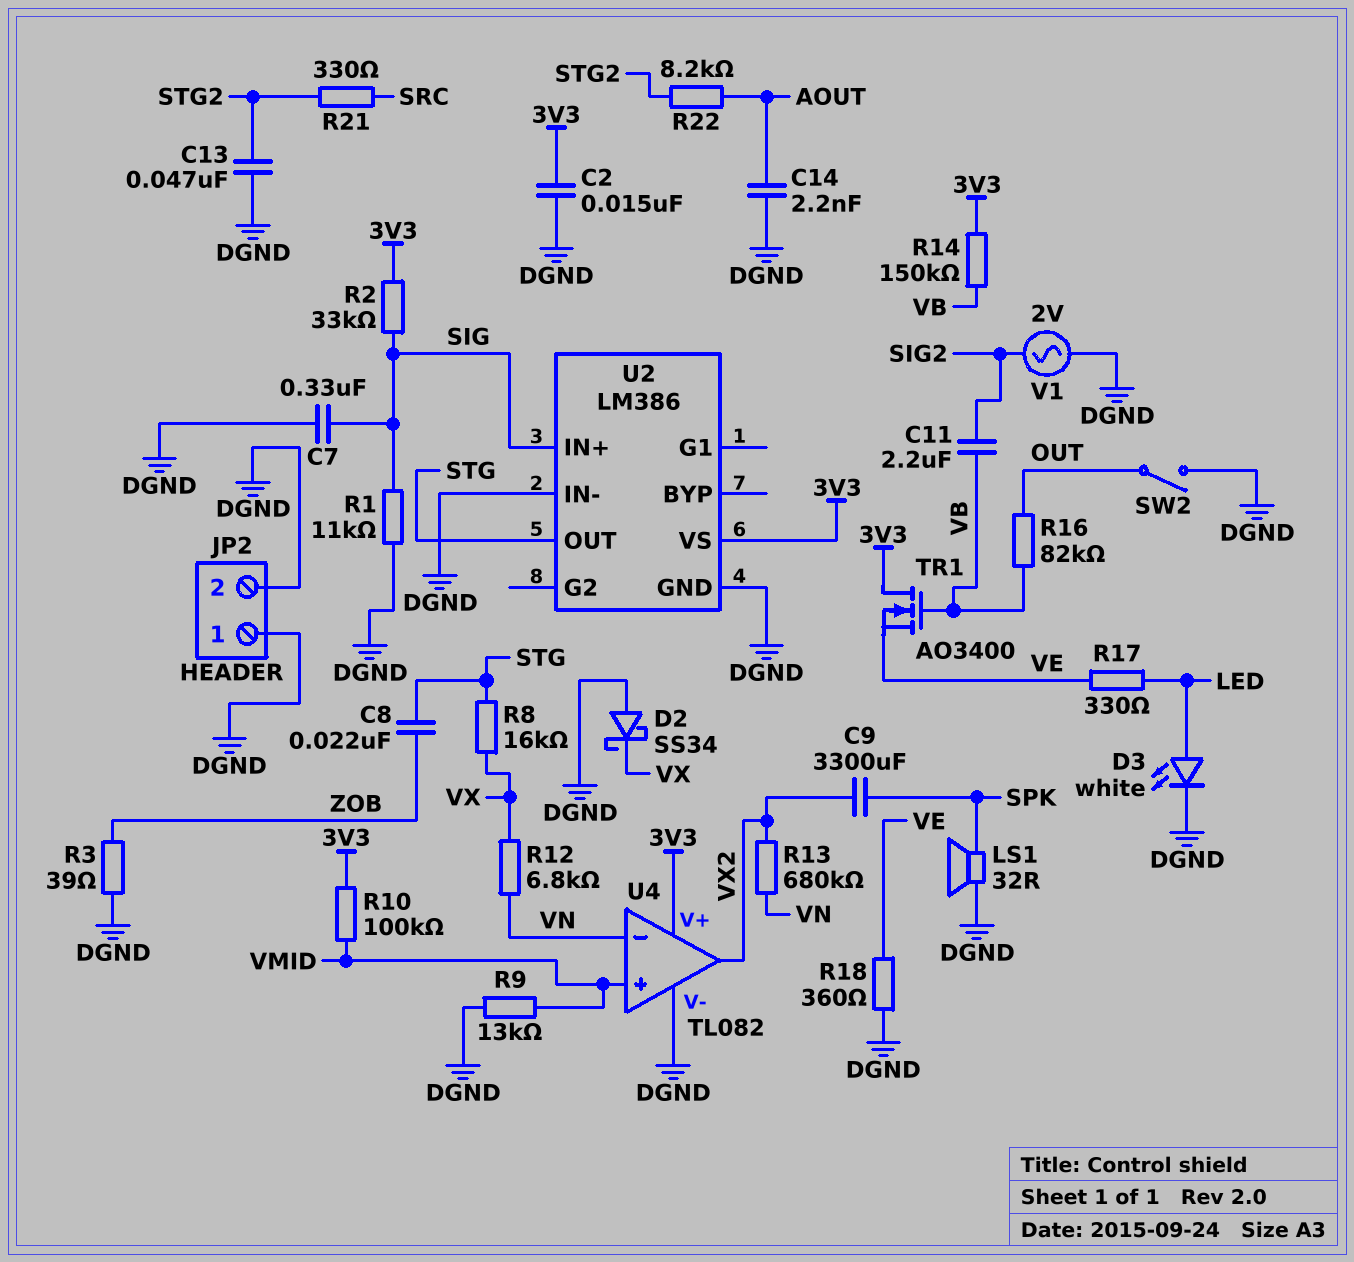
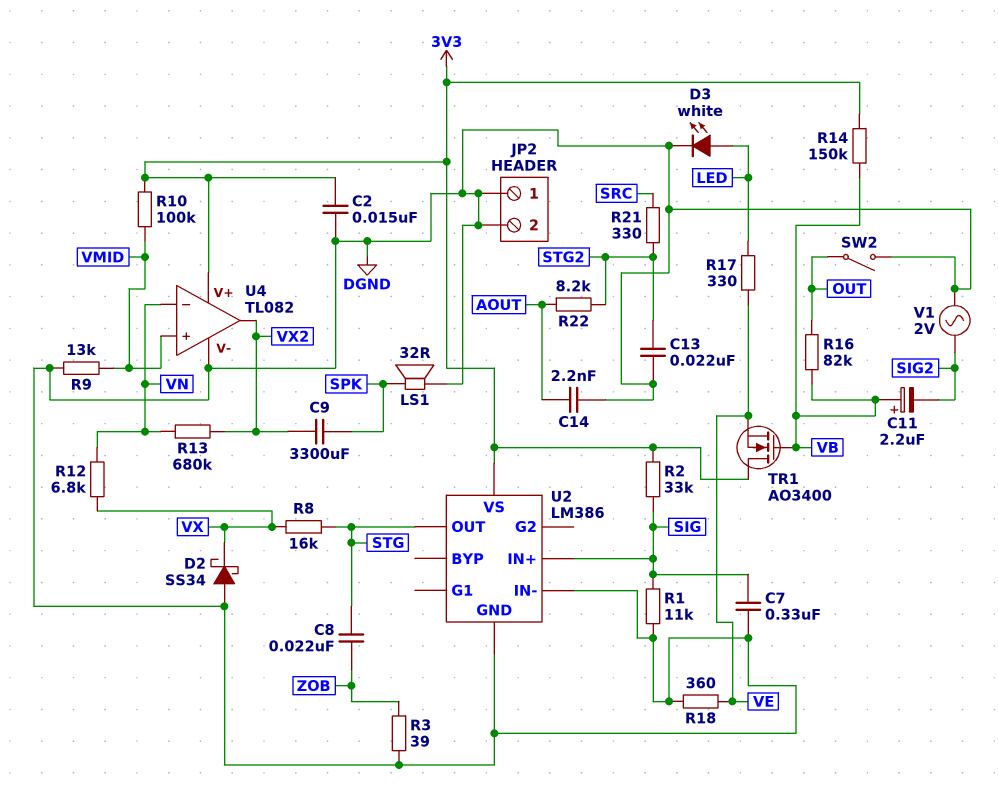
C11: 2.2uF (SIG2, VB) -> 2.2uF (plus VB, minus SIG2)
C13: 47nF (DGND, STG2) -> 22nF (DGND, STG2)

